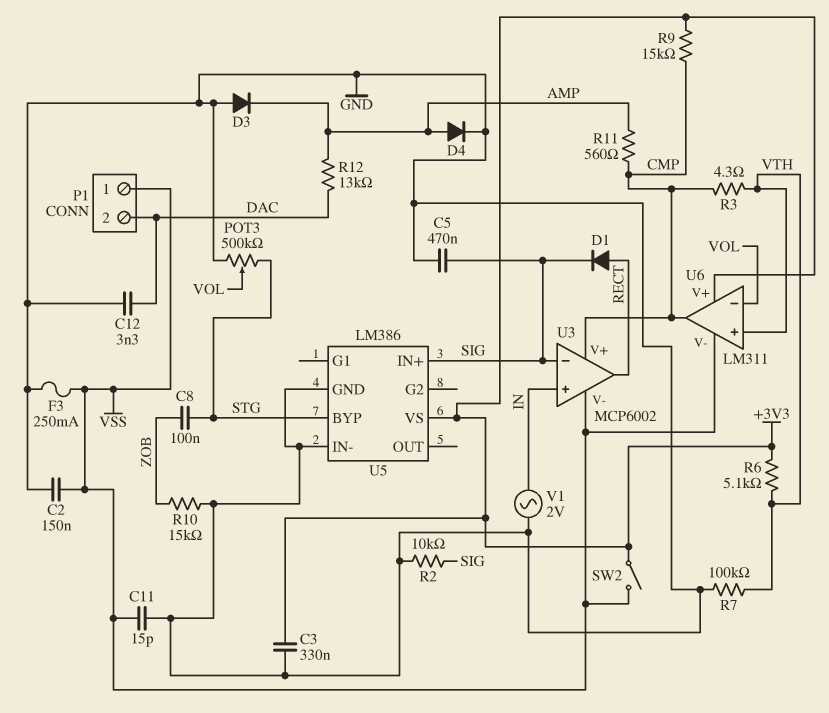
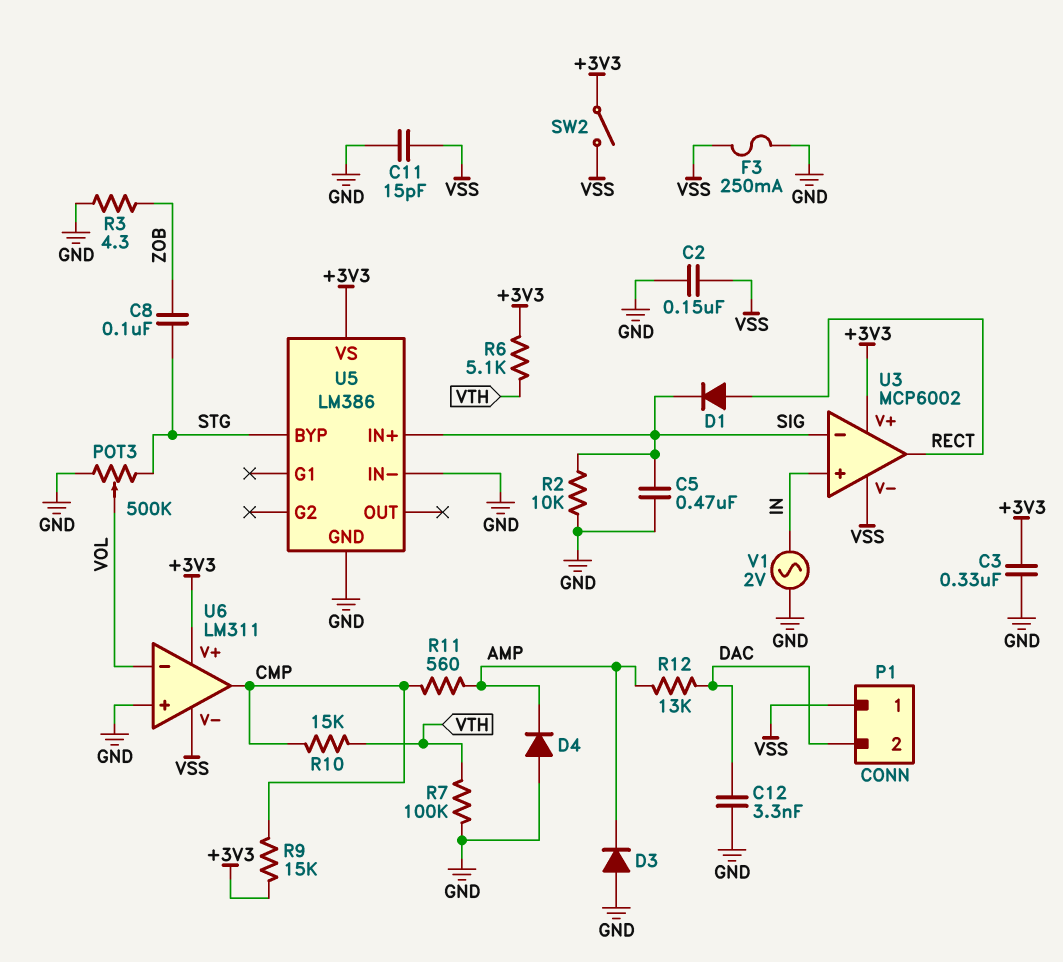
D4: diode (A AMP, K GND) -> diode (A GND, K AMP)
R3: 4.3 (CMP, VTH) -> 4.3 (GND, ZOB)
R10: 15k (GND, ZOB) -> 15k (CMP, VTH)
U3 pin V+: CMP -> +3V3
U6 pin in+: VTH -> GND

